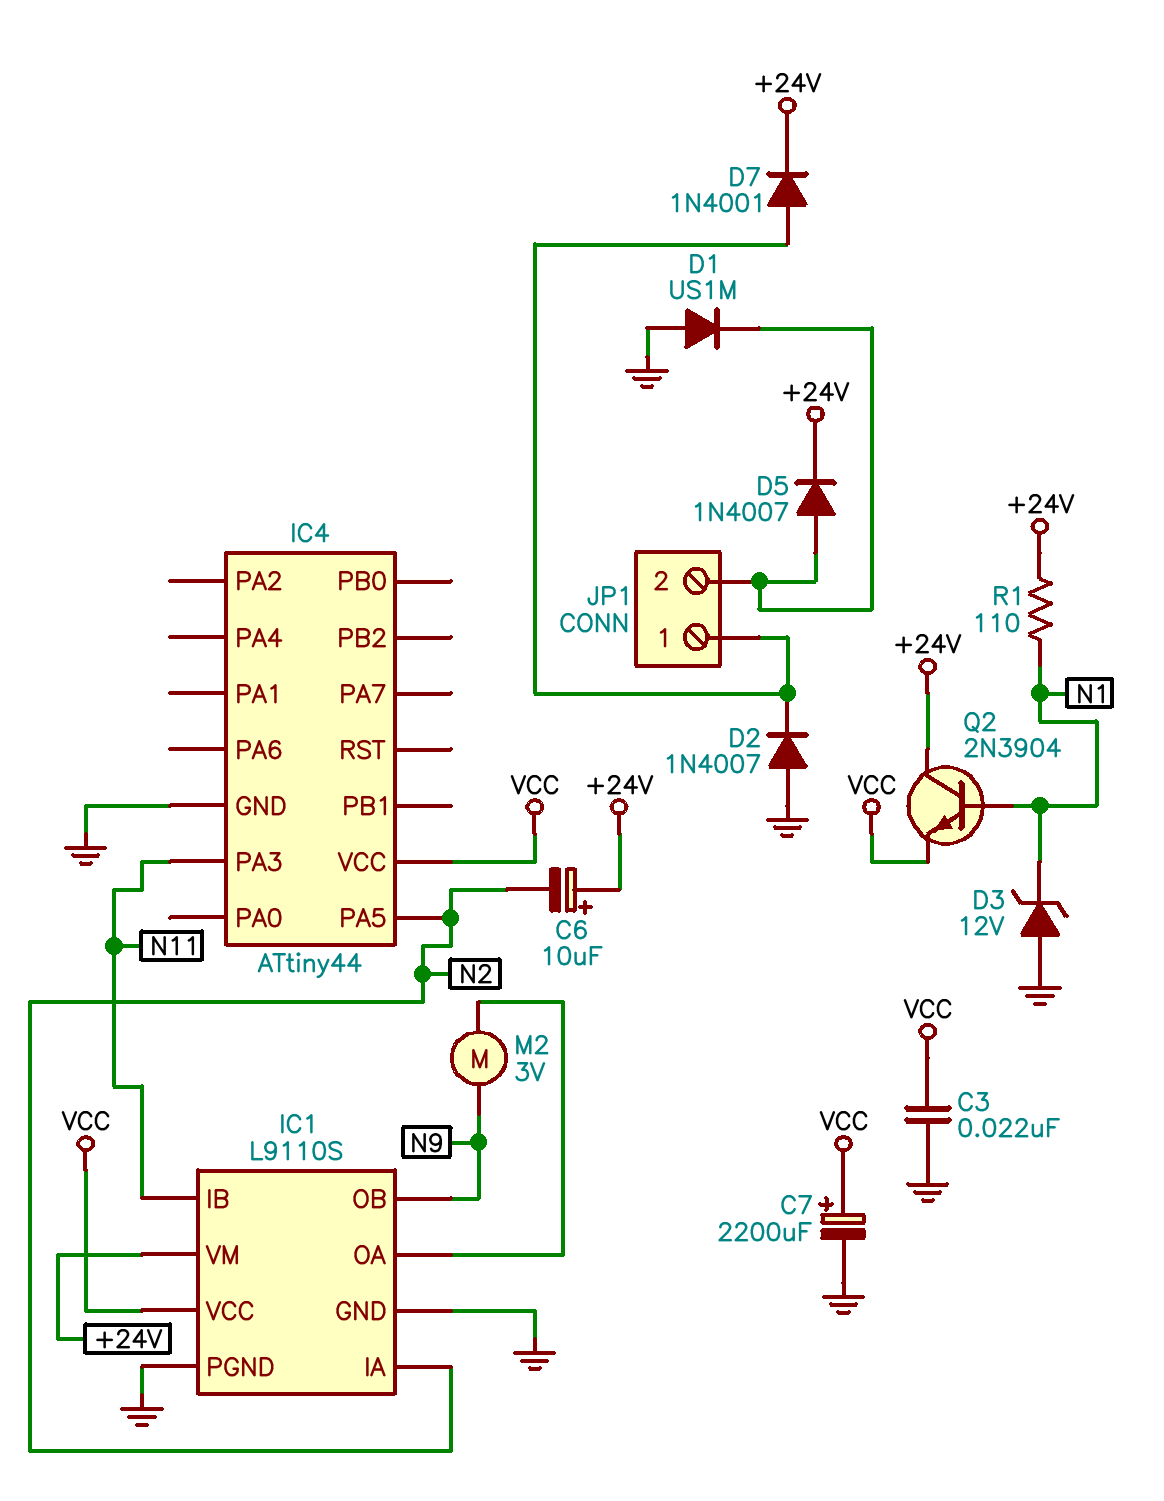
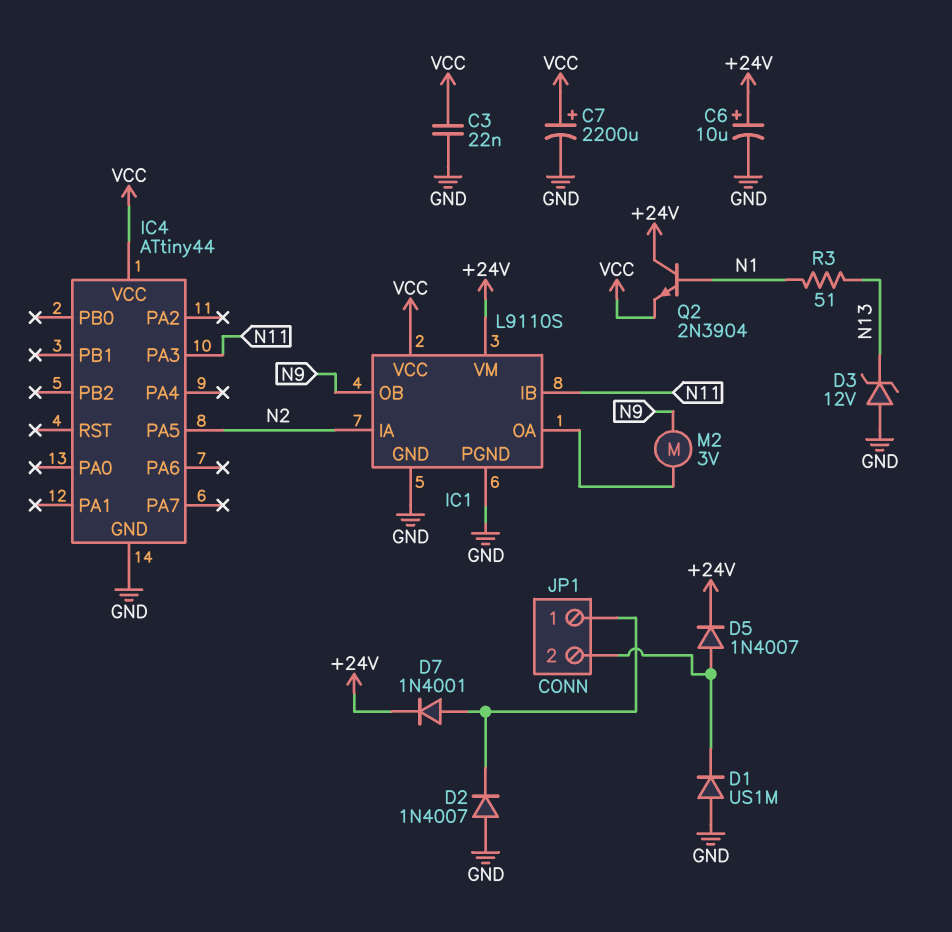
C6: 10uF (plus +24V, minus N2) -> 10uF (plus +24V, minus GND)
D3: zener 12V (A GND, K N1) -> zener 12V (A GND, K N13)
R1: 110 (+24V, N1) -> none
R3: none -> 51 (N1, N13)

